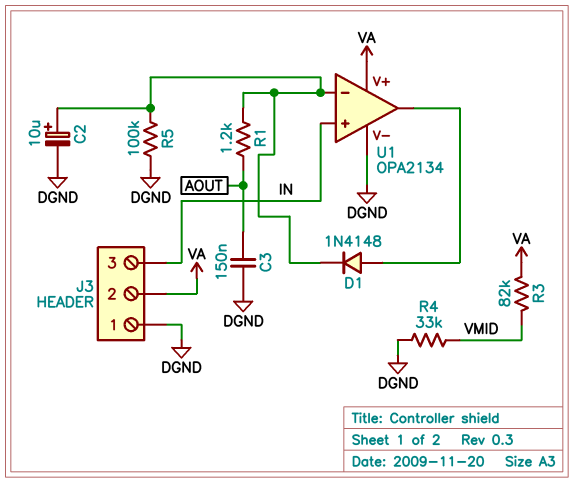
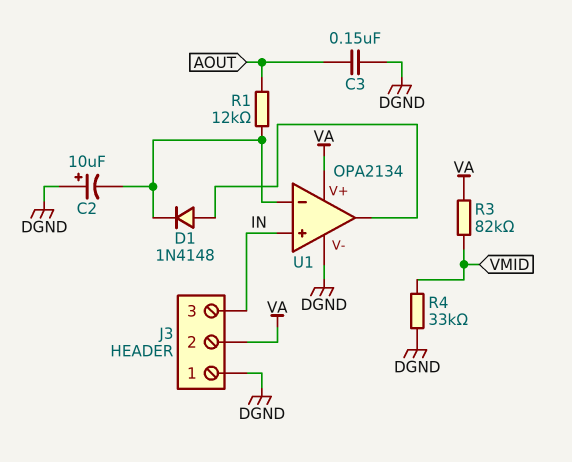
C2: 10uF (plus U1/in-, minus DGND) -> 10uF (plus DGND, minus U1/in-)
R1: 1.2k (AOUT, U1/in-) -> 12k (AOUT, U1/in-)
R5: 100k (DGND, U1/in-) -> none

